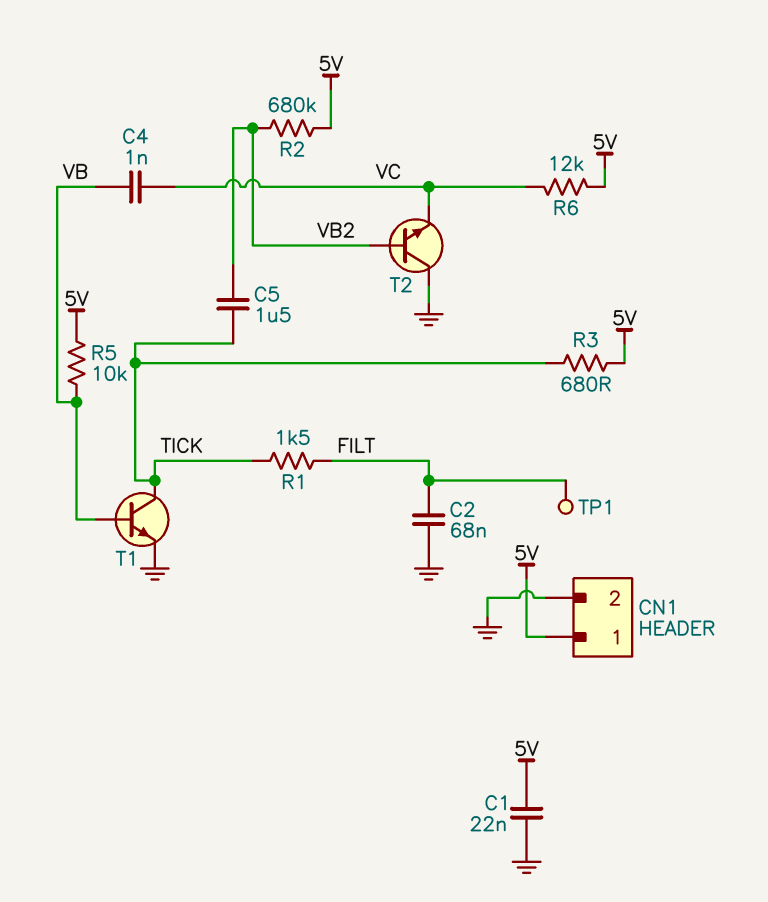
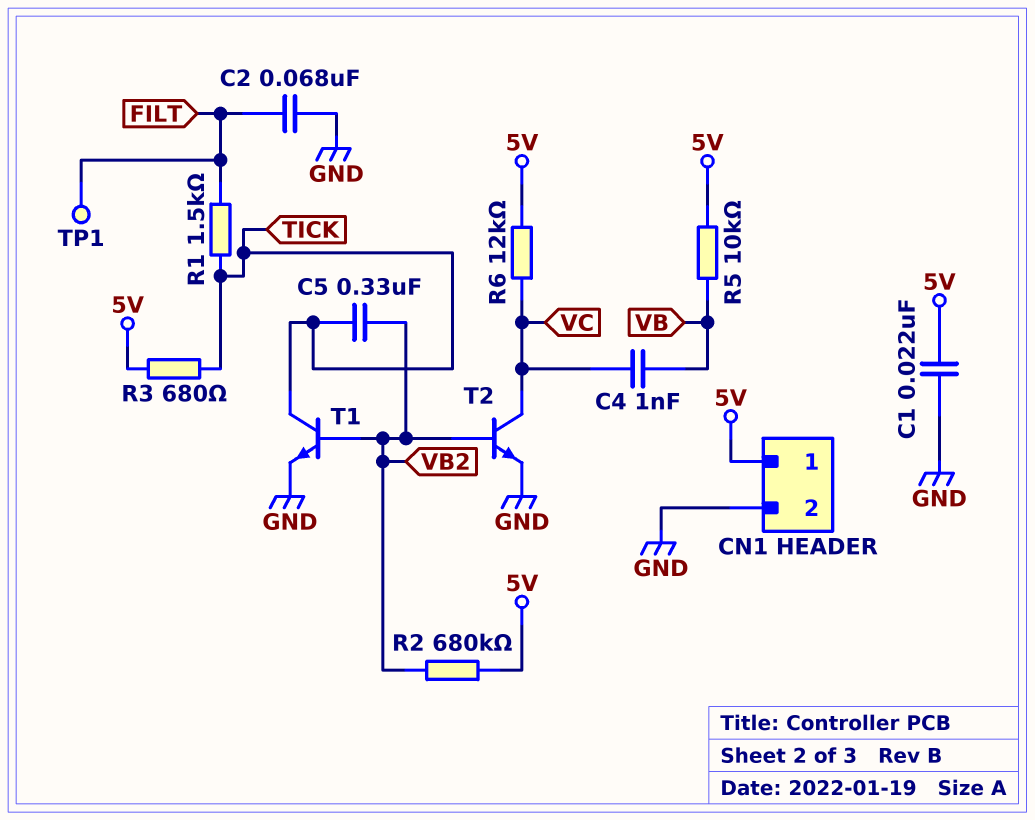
C5: 1.5uF (TICK, VB2) -> 330nF (TICK, VB2)
T1: NPN (B VB, C TICK, E GND) -> NPN (B VB2, C TICK, E GND)
T2: NPN (B VB2, C GND, E VC) -> NPN (B VB2, C VC, E GND)

